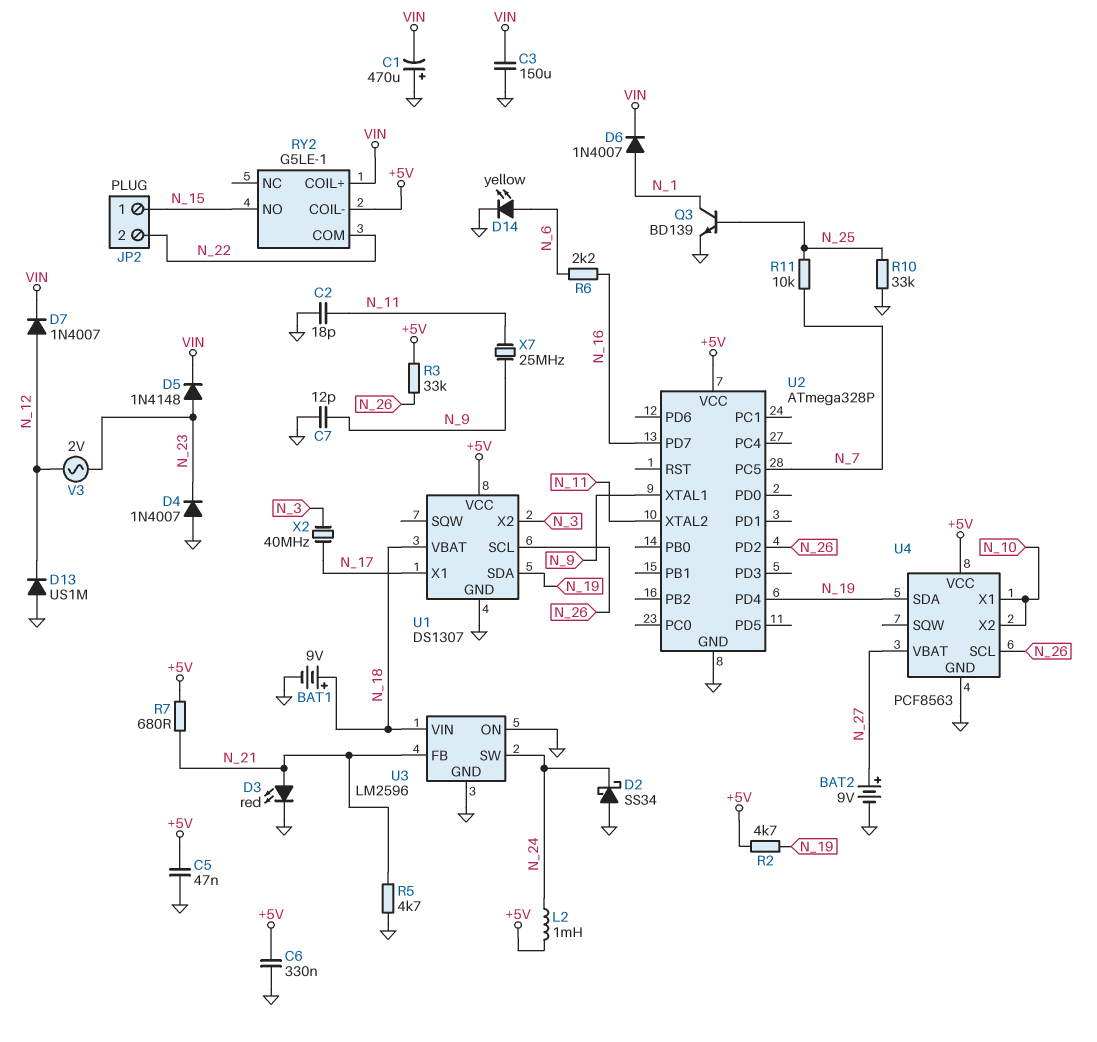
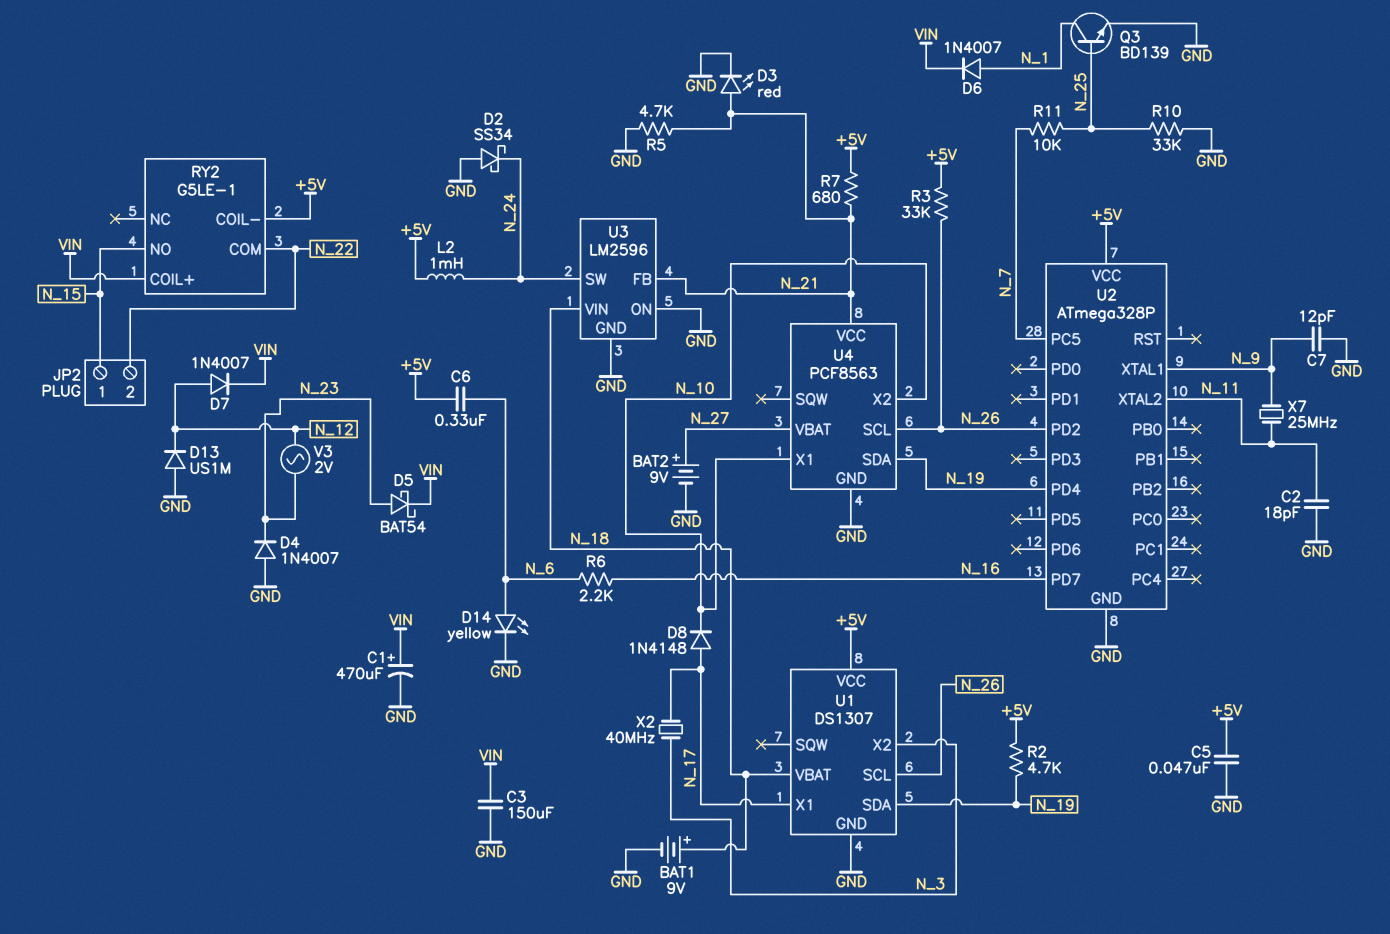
C1: 470uF (plus GND, minus VIN) -> 470uF (plus VIN, minus GND)
C6: 330nF (+5V, GND) -> 330nF (+5V, N_6)
D5: diode 1N4148 (A N_23, K VIN) -> schottky BAT54 (A N_23, K VIN)
D8: none -> diode 1N4148 (A N_17, K N_10)
U4 pin VCC: +5V -> N_21

